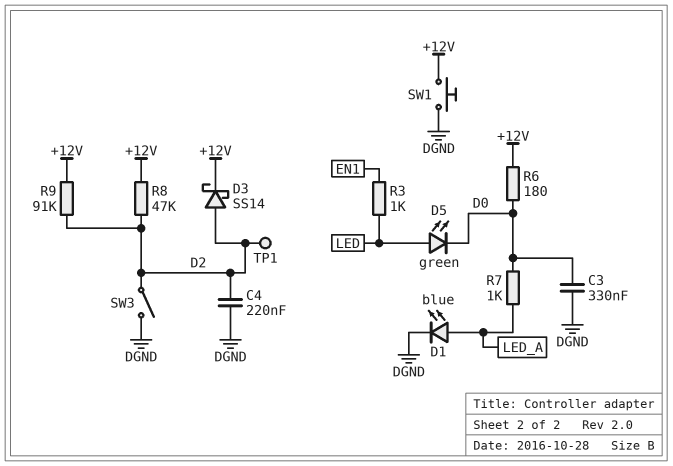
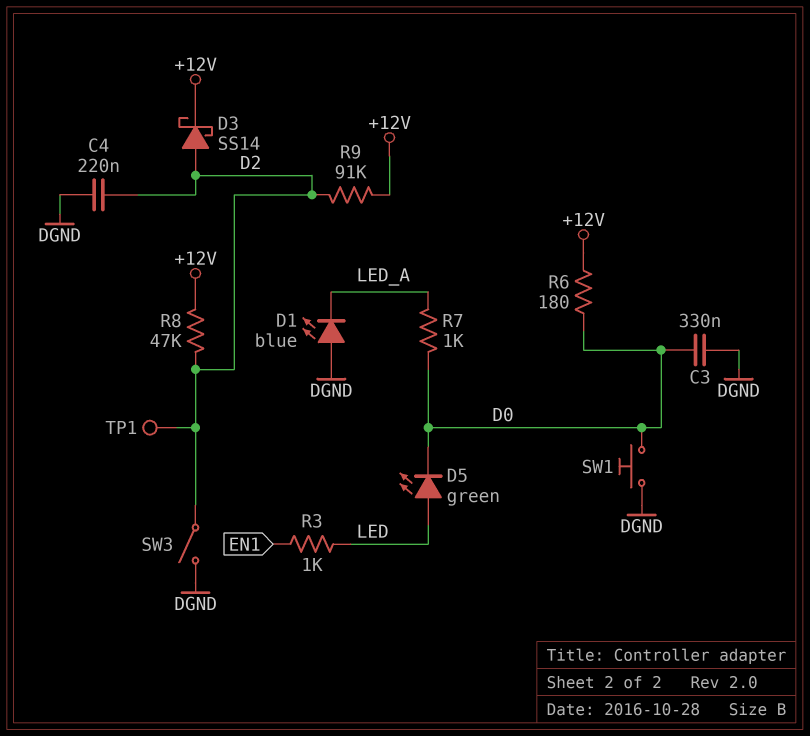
D1: LED blue (A LED_A, K DGND) -> LED blue (A DGND, K LED_A)
SW1: button (+12V, DGND) -> button (D0, DGND)

